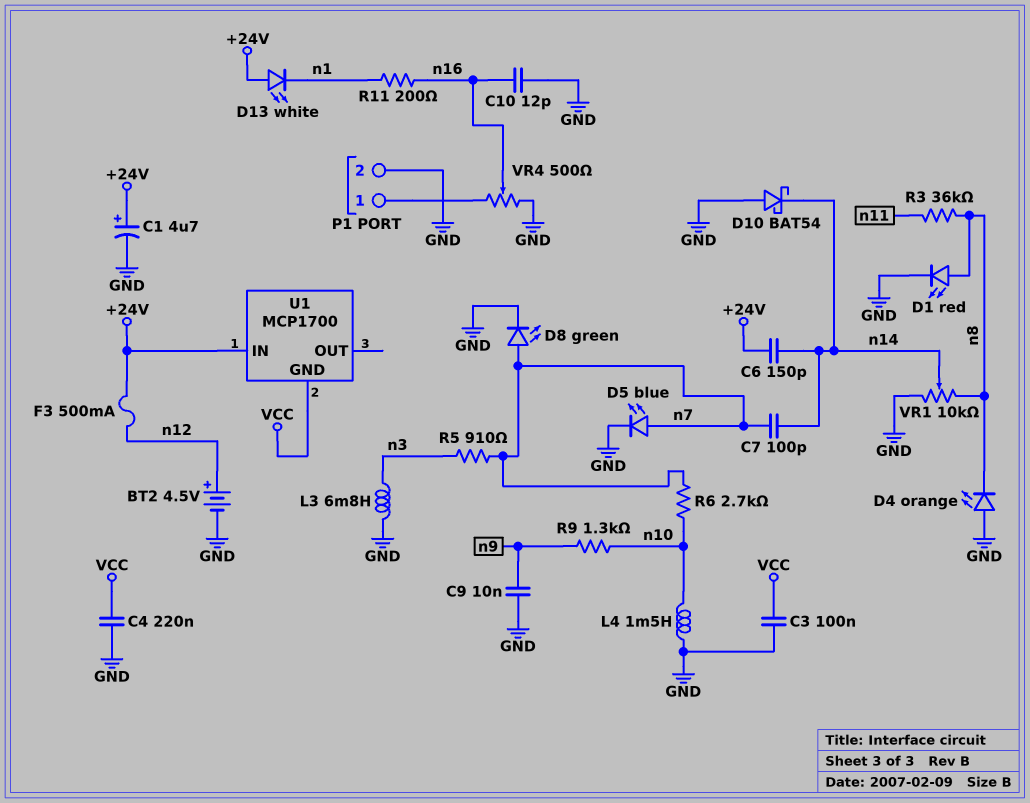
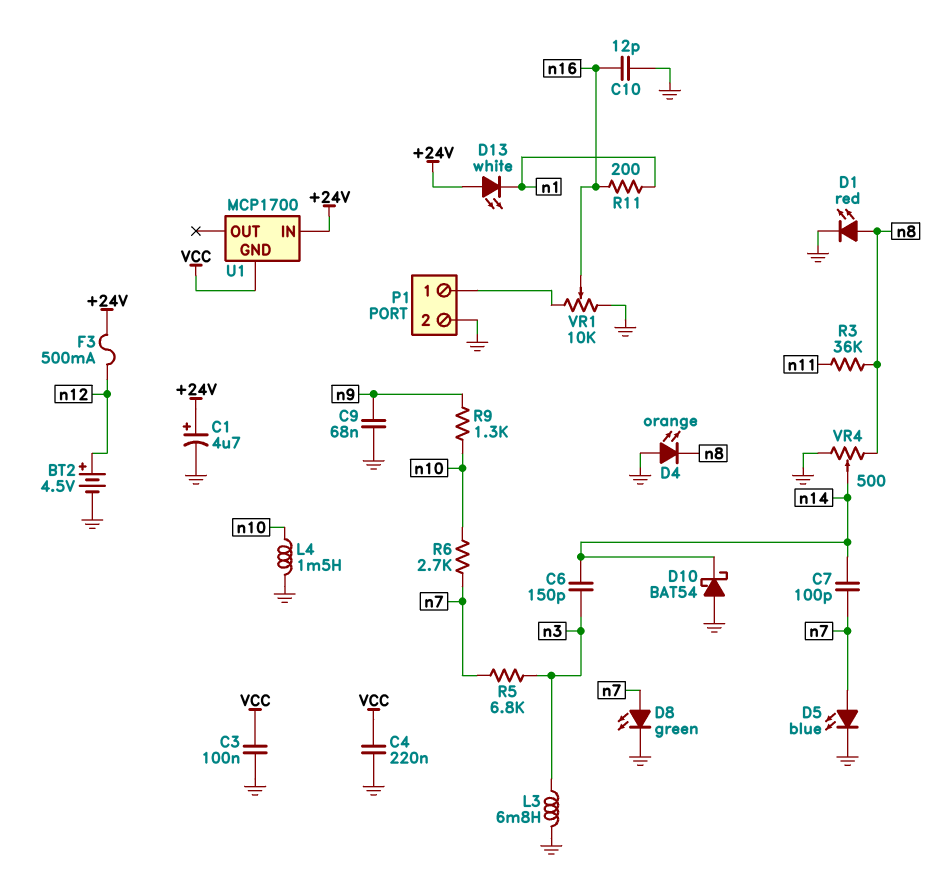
C6: 150pF (+24V, n14) -> 150pF (n3, n14)
C9: 10nF (GND, n9) -> 68nF (GND, n9)
R5: 910 (n3, n7) -> 6.8k (n3, n7)
VR1: 10k (GND, n8, wiper n14) -> 10k (GND, P1/1, wiper n16)
VR4: 500 (GND, P1/1, wiper n16) -> 500 (GND, n8, wiper n14)

